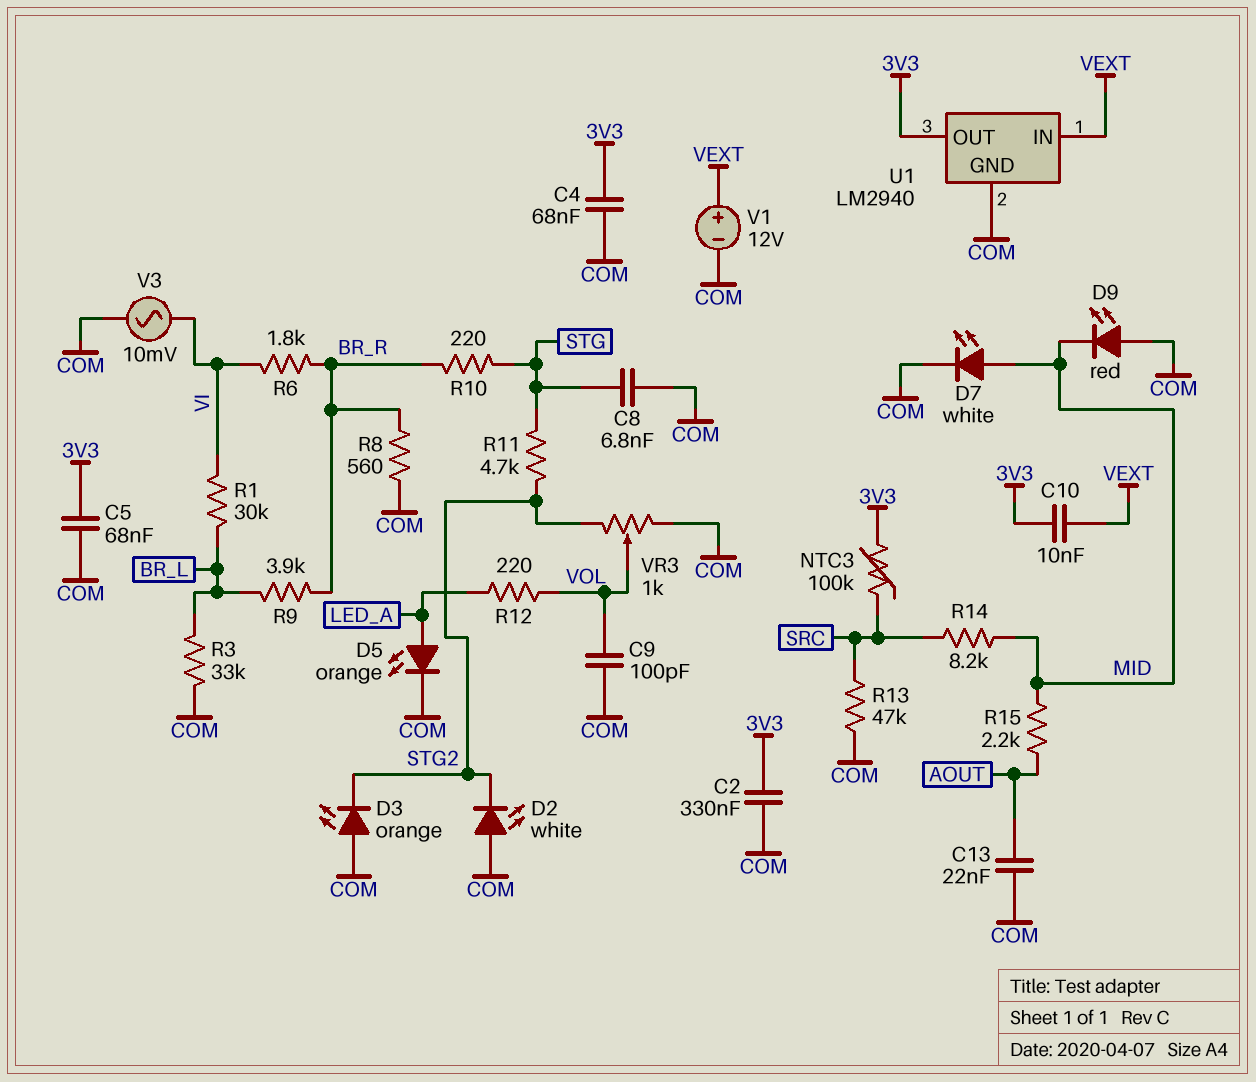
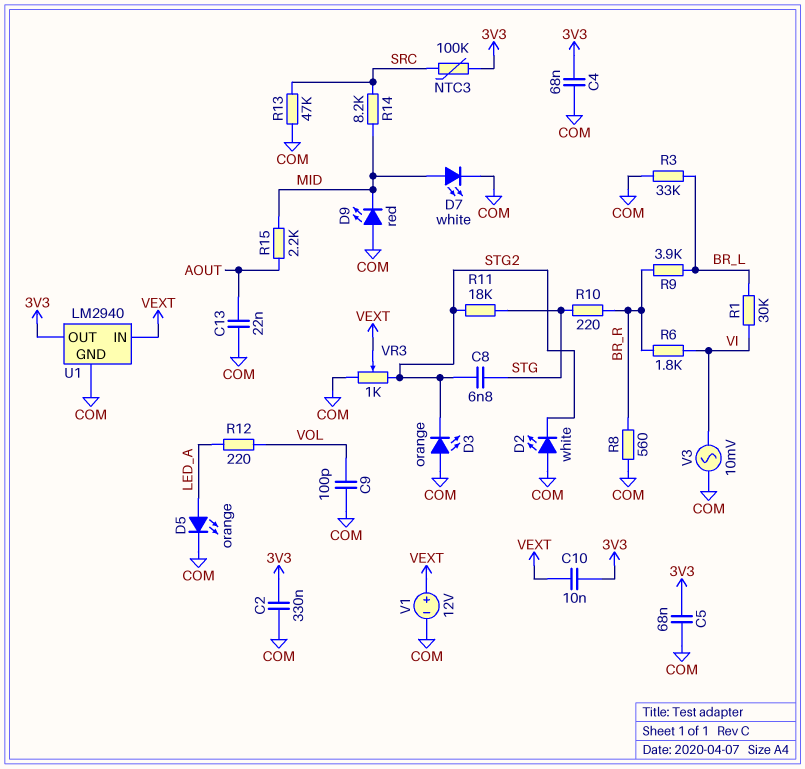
C8: 6.8nF (COM, STG) -> 6.8nF (STG, STG2)
R11: 4.7k (STG, STG2) -> 18k (STG, STG2)
VR3: 1k (COM, STG2, wiper VOL) -> 1k (COM, STG2, wiper VEXT)

